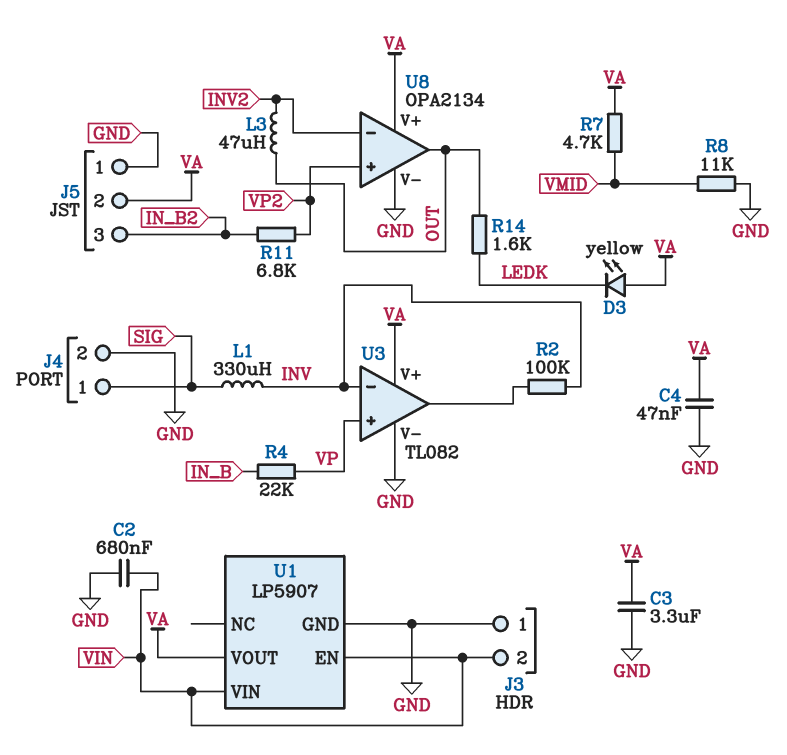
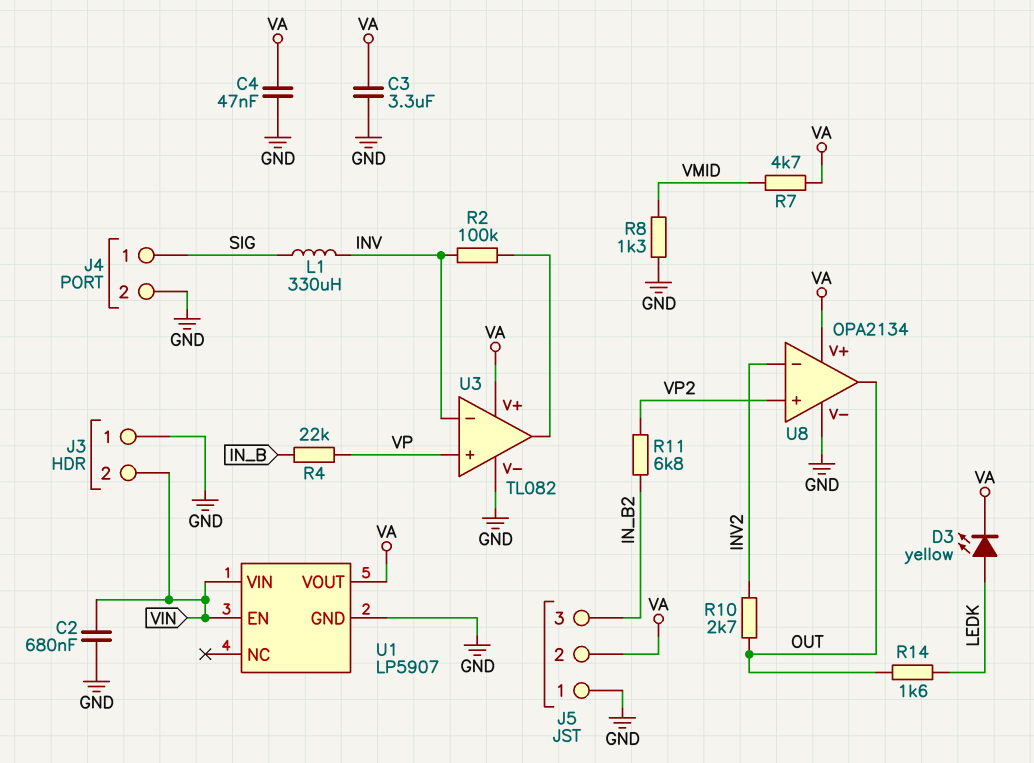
D3: LED yellow (A VA, K LEDK) -> LED yellow (A LEDK, K VA)
L3: 47uH (INV2, OUT) -> none
R8: 11k (GND, VMID) -> 1.3k (GND, VMID)
R10: none -> 2.7k (INV2, OUT)

